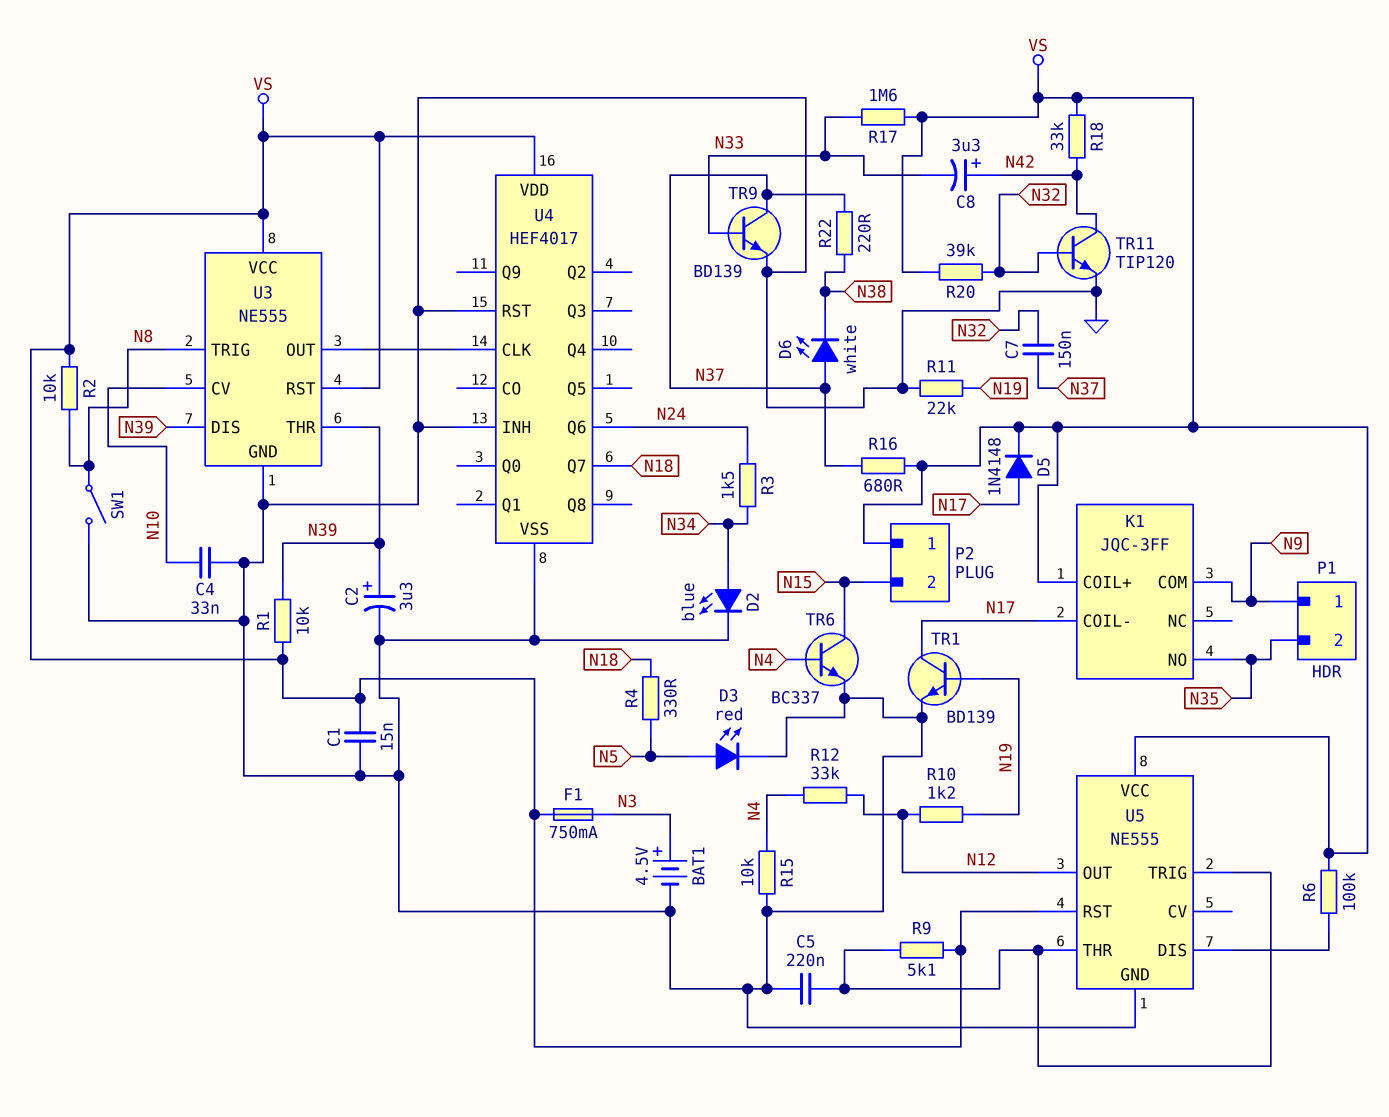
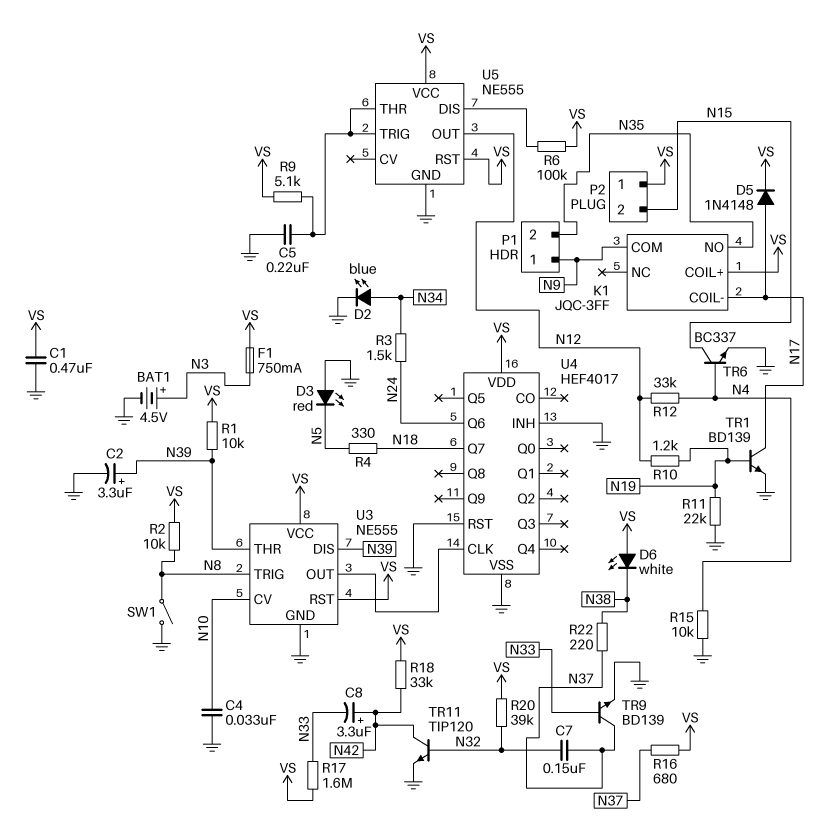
C1: 15nF (GND, VS) -> 470nF (GND, VS)
D3: LED red (A N5, K GND) -> LED red (A GND, K N5)
D6: LED white (A N37, K N38) -> LED white (A VS, K N38)

